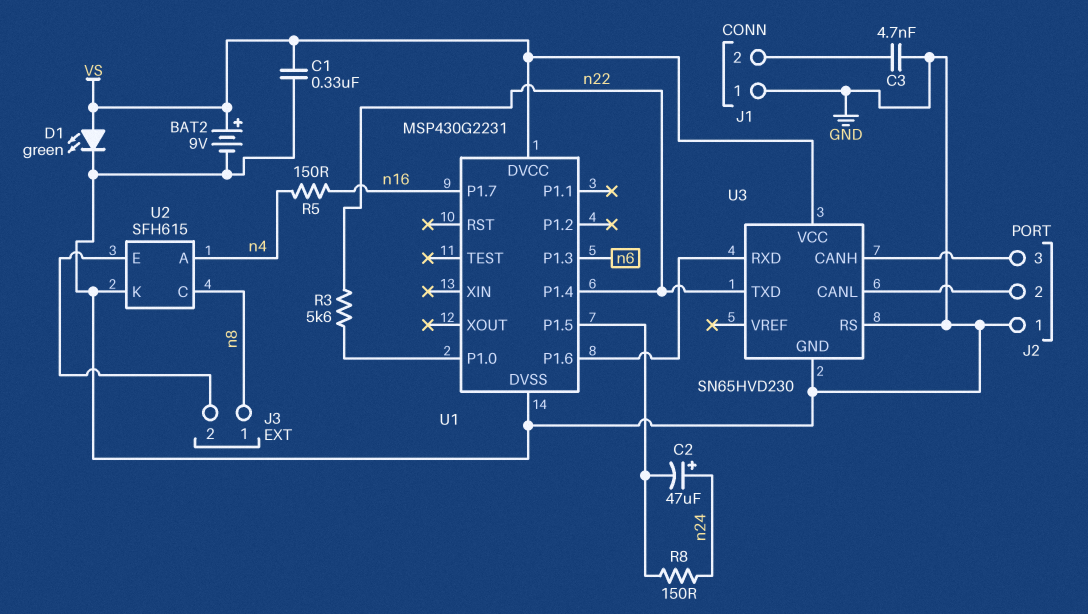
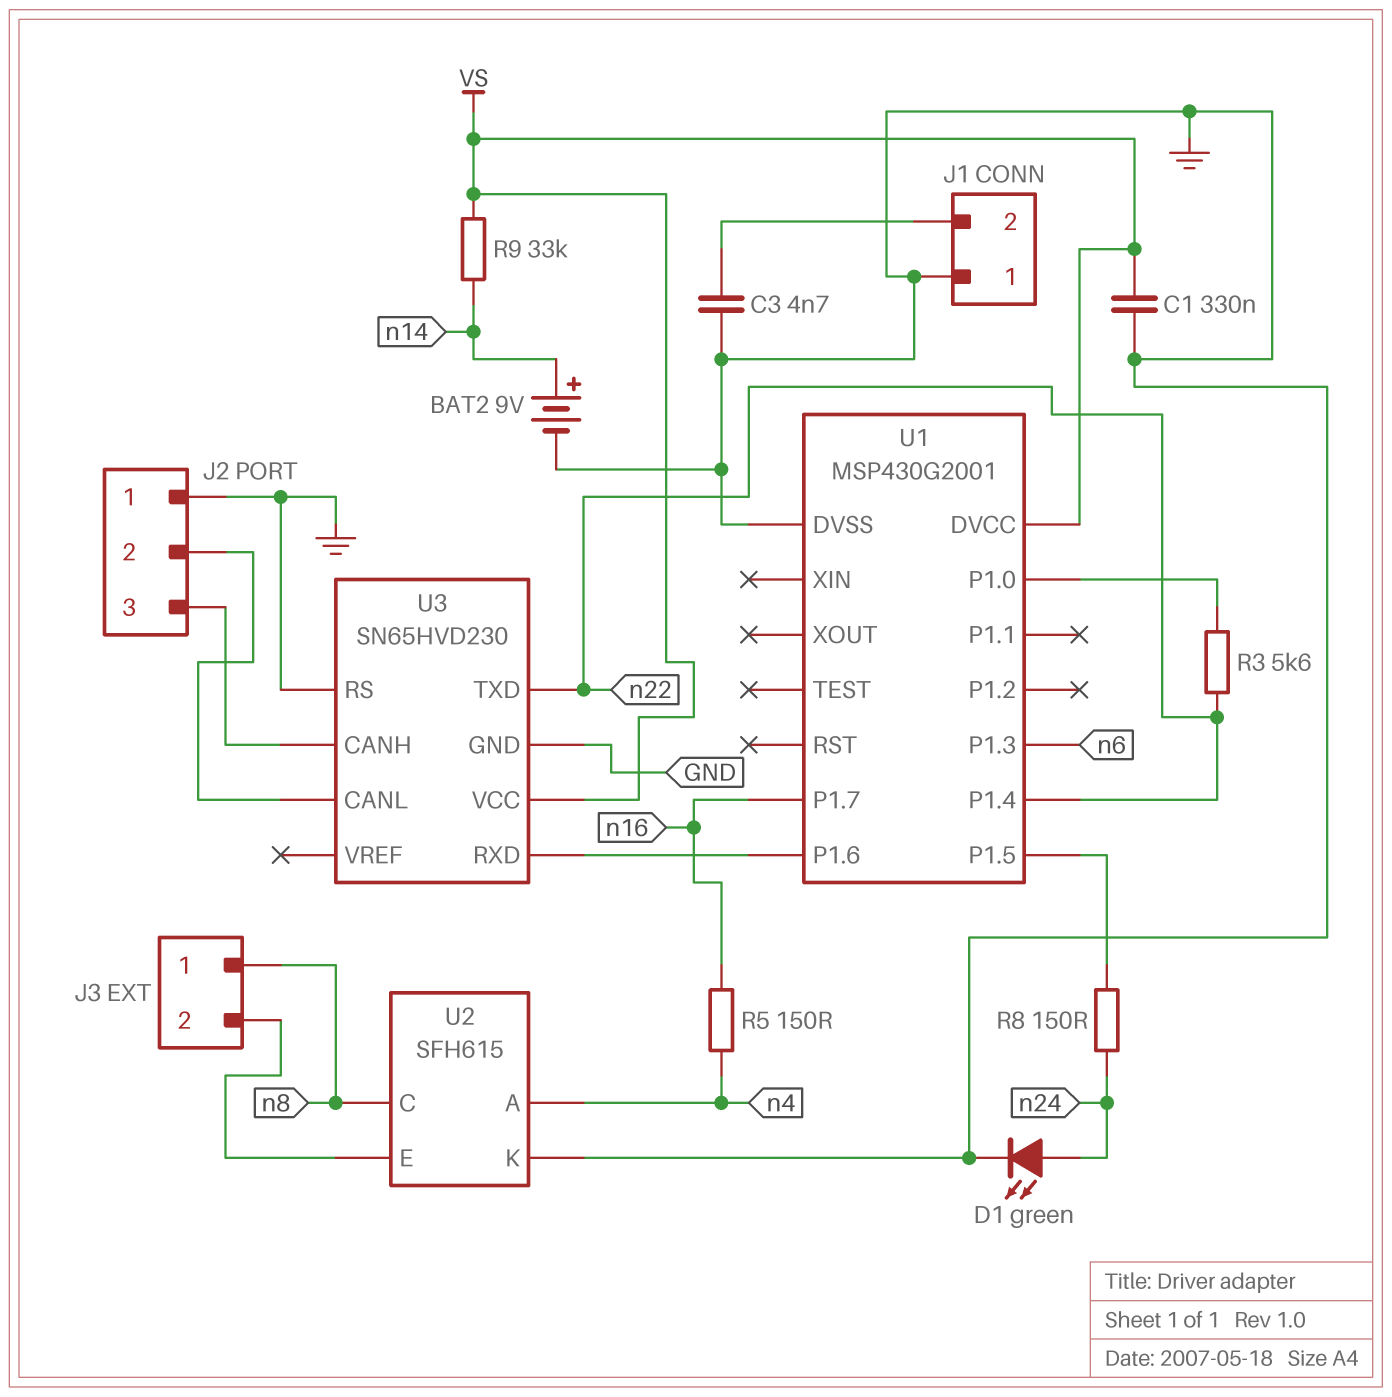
BAT2: 9V (plus VS, minus GND) -> 9V (plus n14, minus GND)
C2: 47uF (plus n24, minus U1/P1.5) -> none
D1: LED green (A VS, K GND) -> LED green (A n24, K GND)
R9: none -> 33k (VS, n14)
U1: MSP430G2231 -> MSP430G2001

